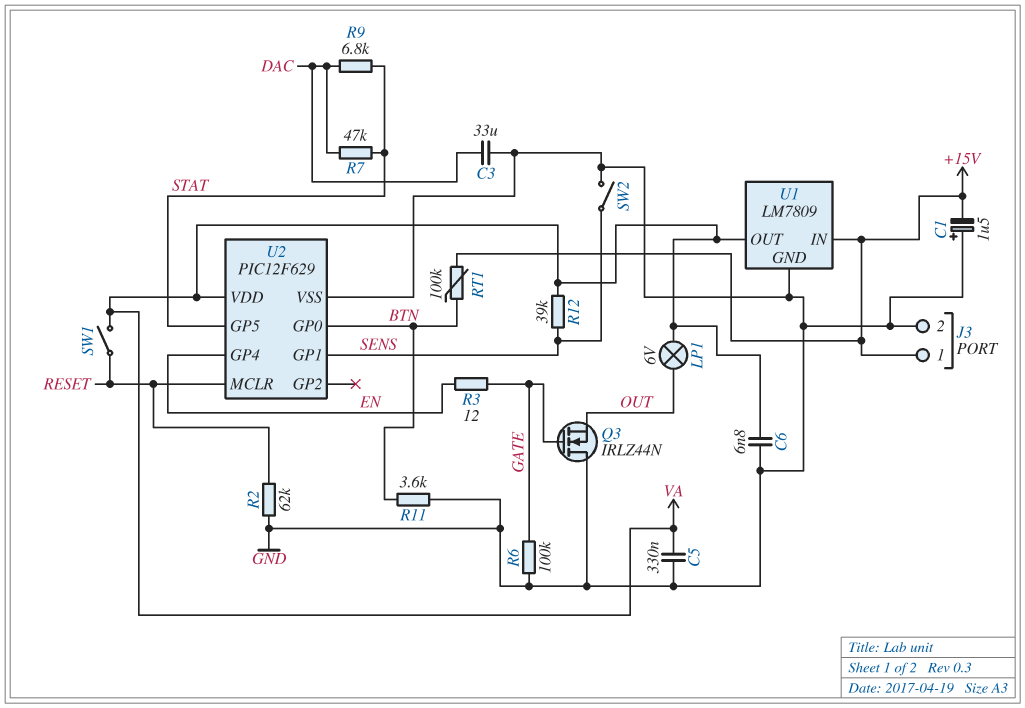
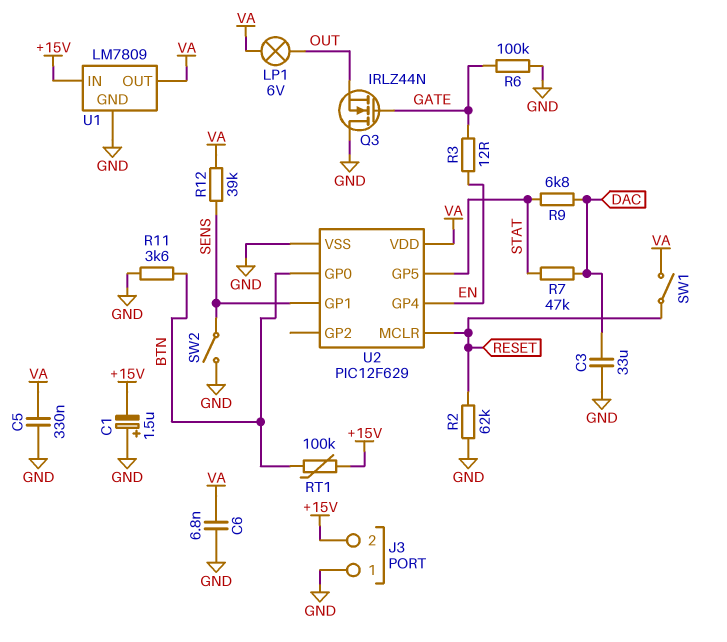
J3 pin 1: +15V -> GND
J3 pin 2: GND -> +15V

